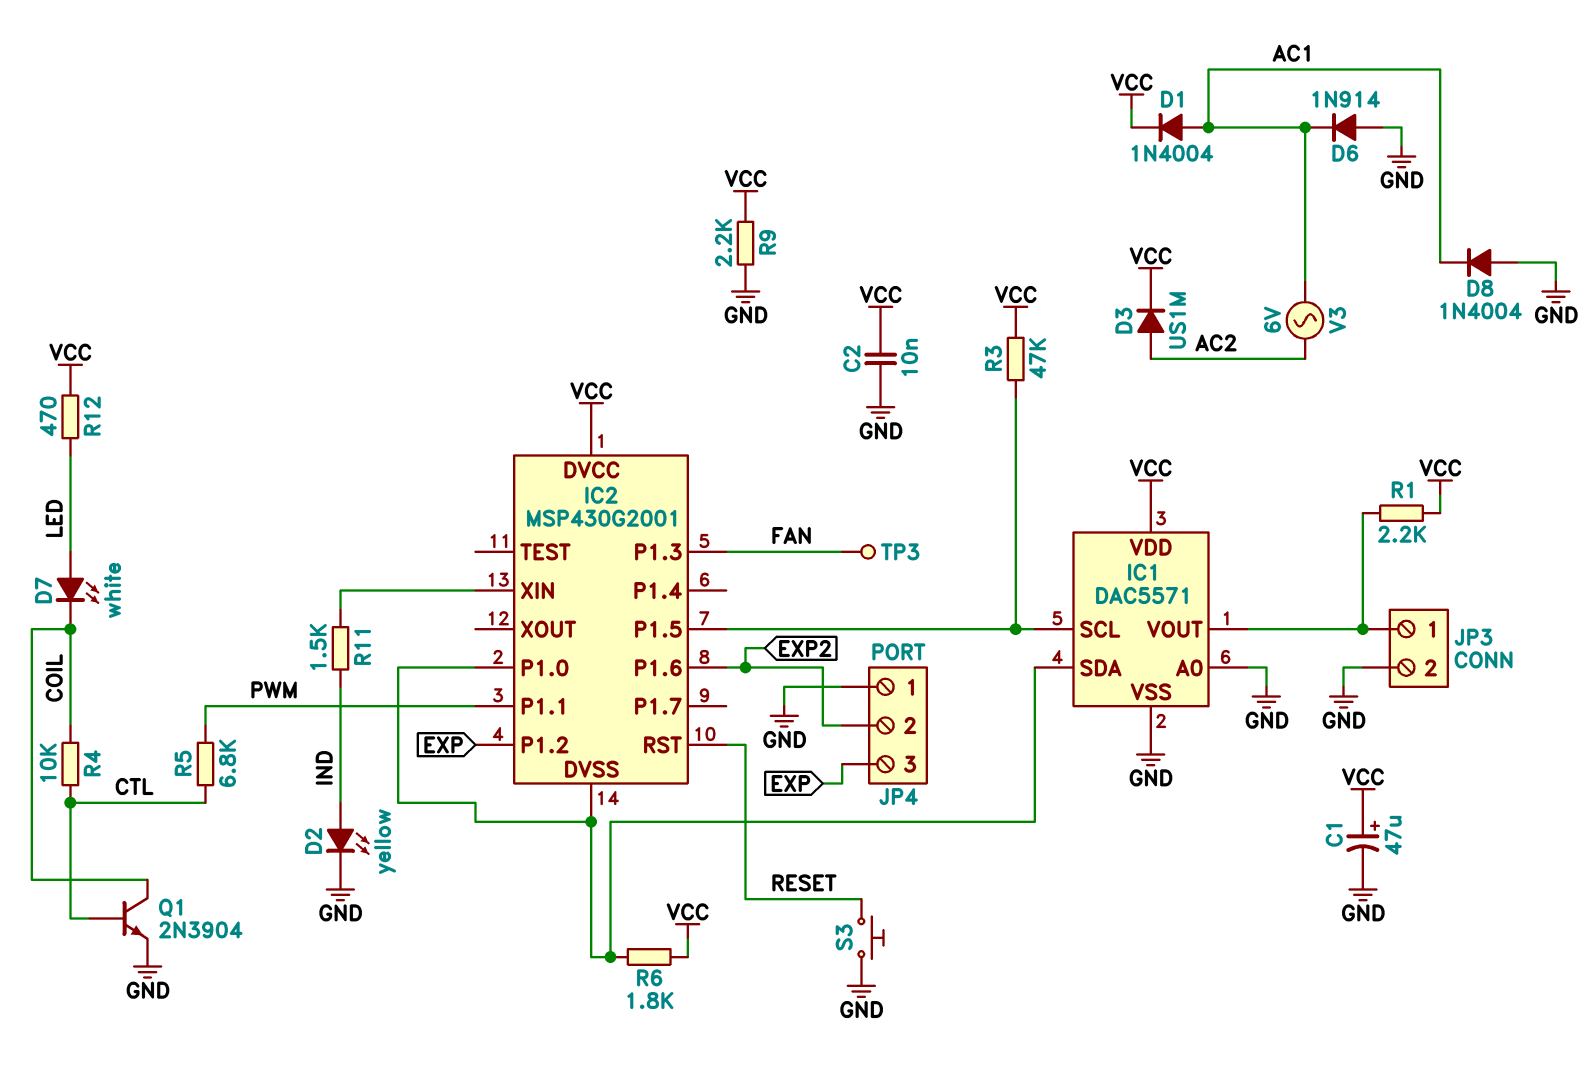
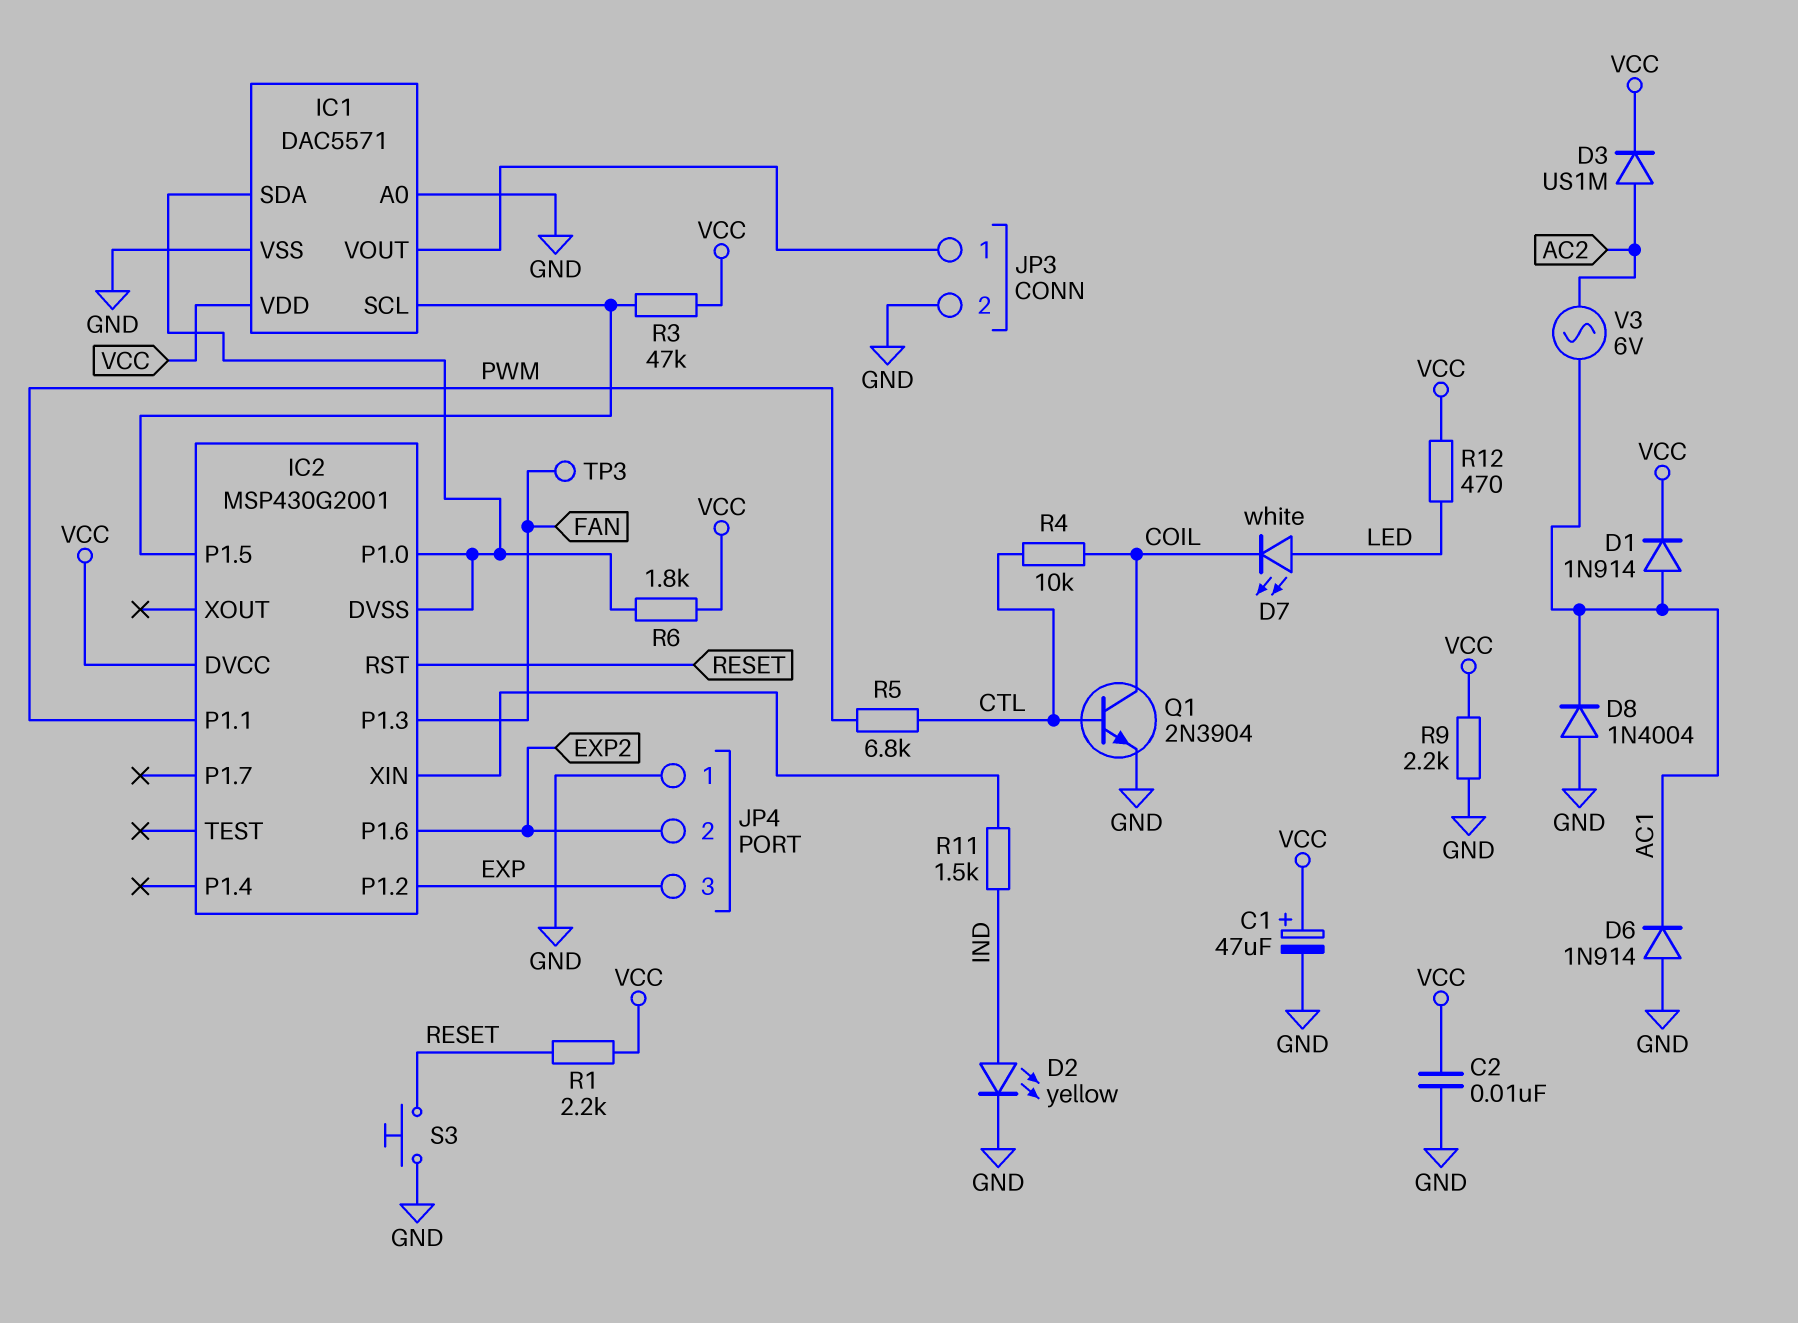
D1: diode 1N4004 (A AC1, K VCC) -> diode 1N914 (A AC1, K VCC)
R1: 2.2k (IC1/VOUT, VCC) -> 2.2k (RESET, VCC)

